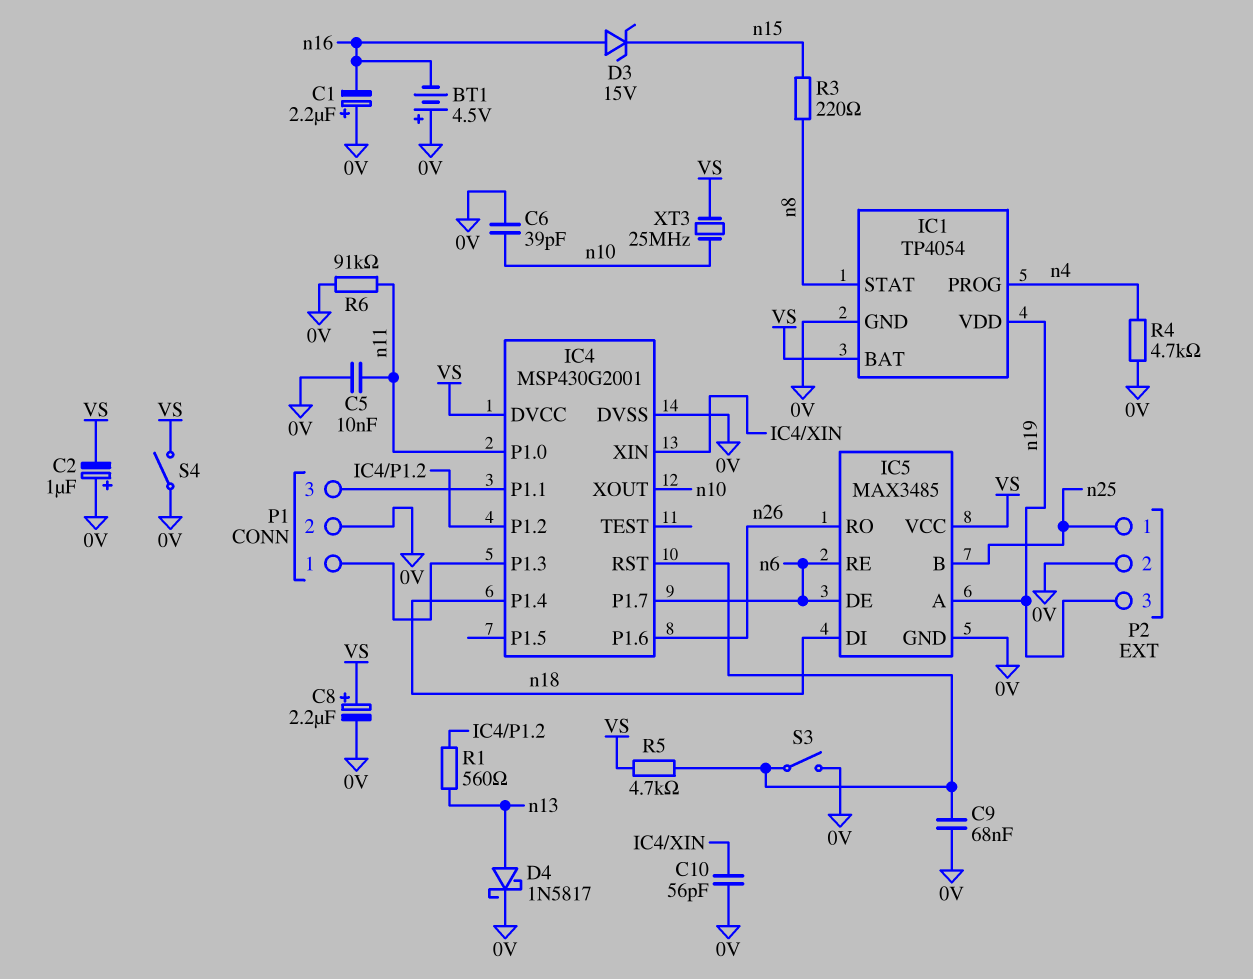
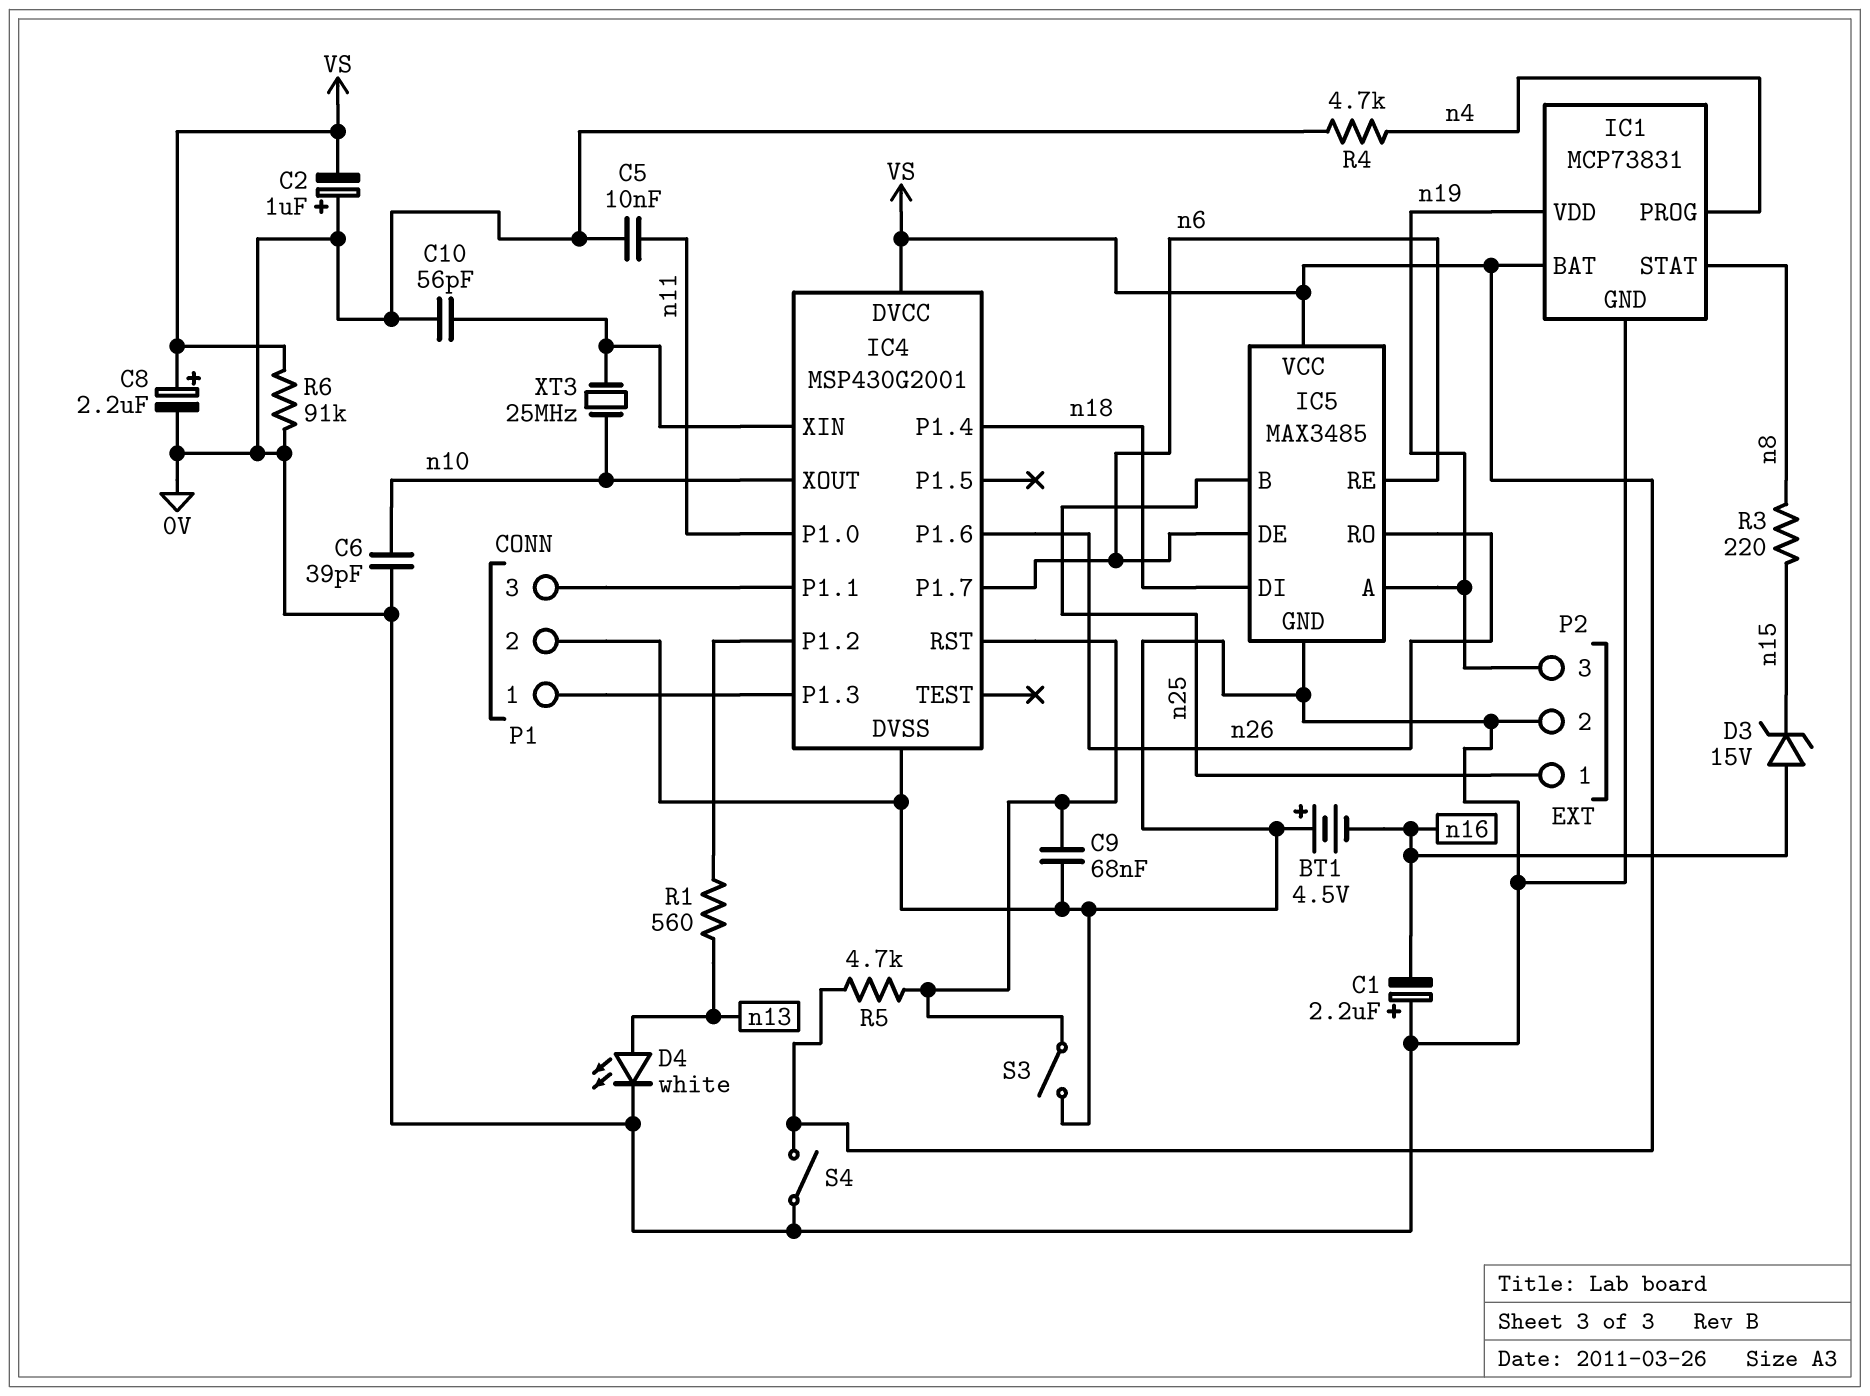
D4: schottky 1N5817 (A n13, K 0V) -> LED white (A n13, K 0V)
IC1: TP4054 -> MCP73831
R6: 91k (0V, n11) -> 91k (0V, VS)
XT3: 25MHz (VS, n10) -> 25MHz (IC4/XIN, n10)

